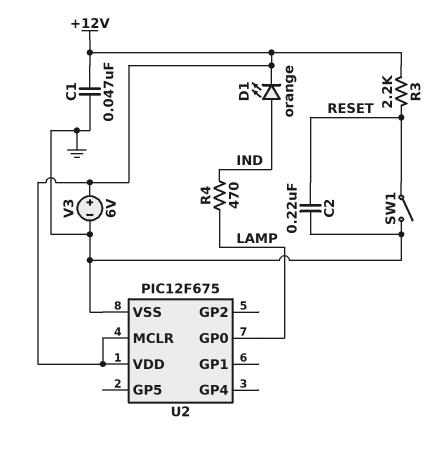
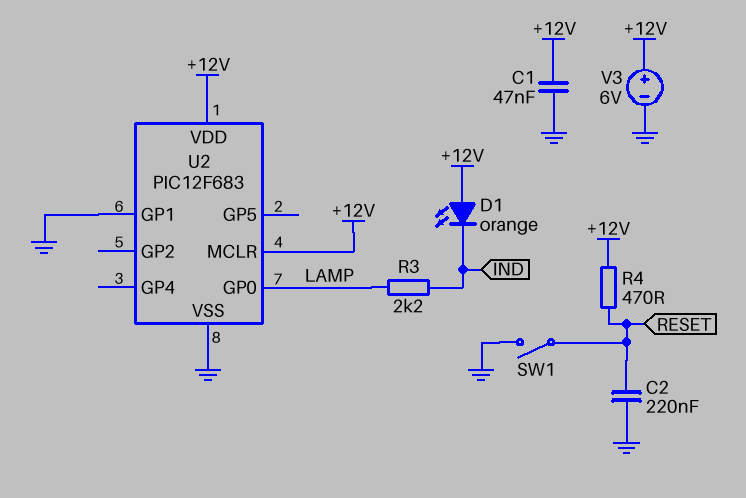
D1: LED orange (A IND, K +12V) -> LED orange (A +12V, K IND)
R3: 2.2k (+12V, RESET) -> 2.2k (IND, LAMP)
R4: 470 (IND, LAMP) -> 470 (+12V, RESET)
U2: PIC12F675 -> PIC12F683
U2 pin GP1: none -> GND

